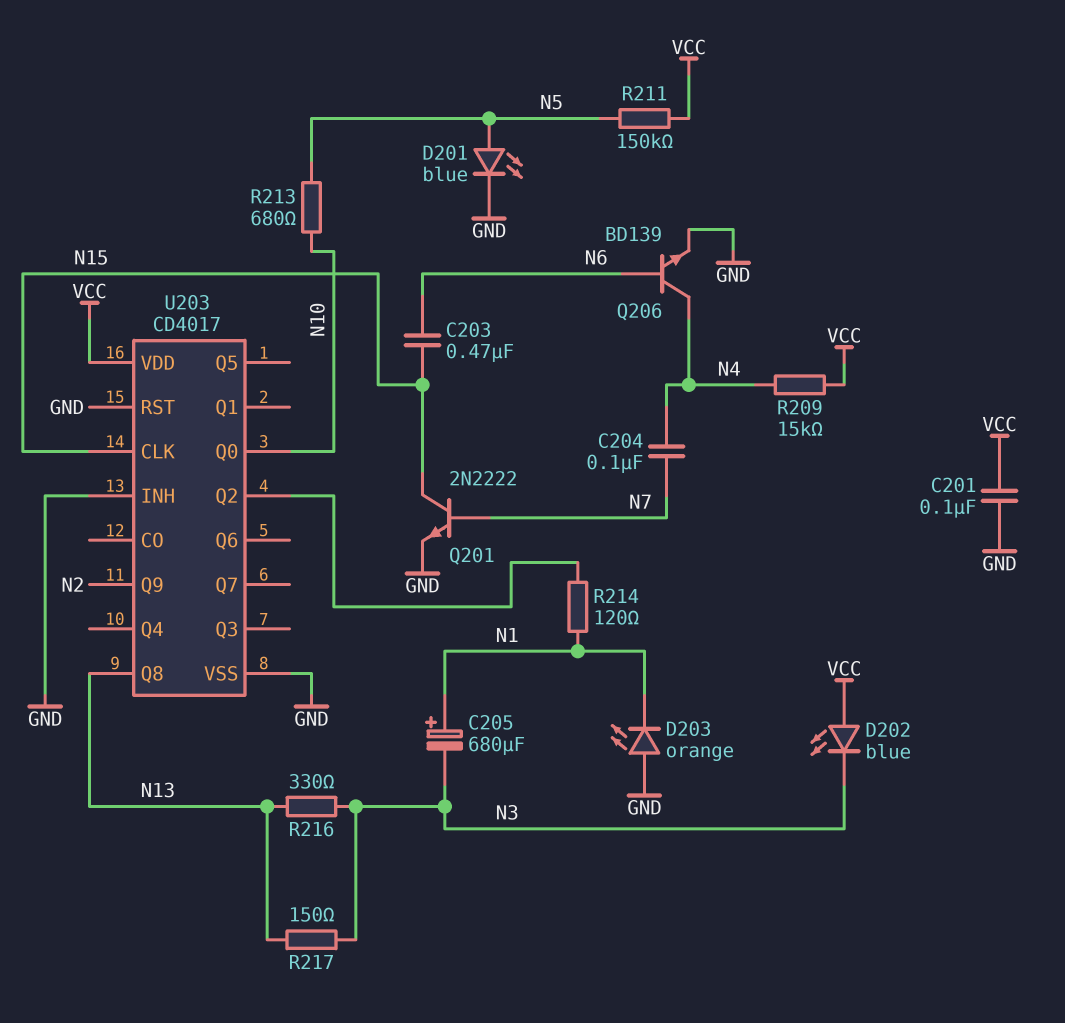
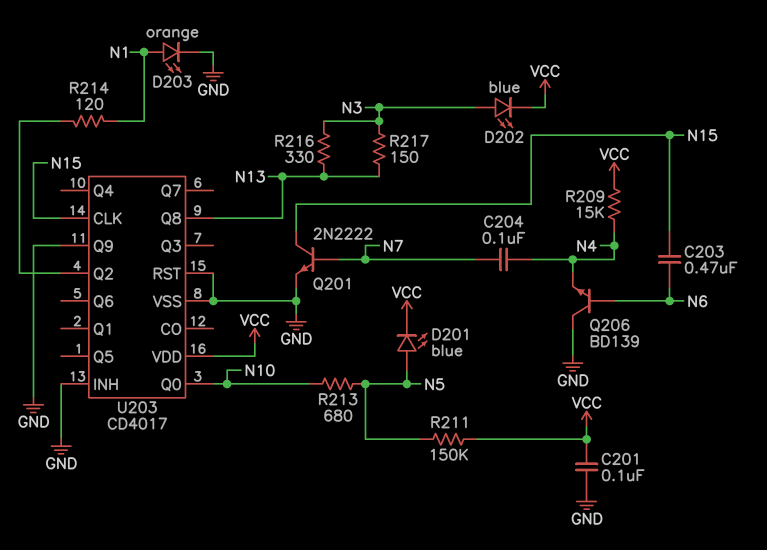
C205: 680uF (plus N1, minus N3) -> none
D201: LED blue (A N5, K GND) -> LED blue (A N5, K VCC)
D202: LED blue (A VCC, K N3) -> LED blue (A N3, K VCC)
D203: LED orange (A GND, K N1) -> LED orange (A N1, K GND)
Q206: NPN BD139 (B N6, C N4, E GND) -> NPN BD139 (B N6, C GND, E N4)
U203 pin Q9: N2 -> GND

